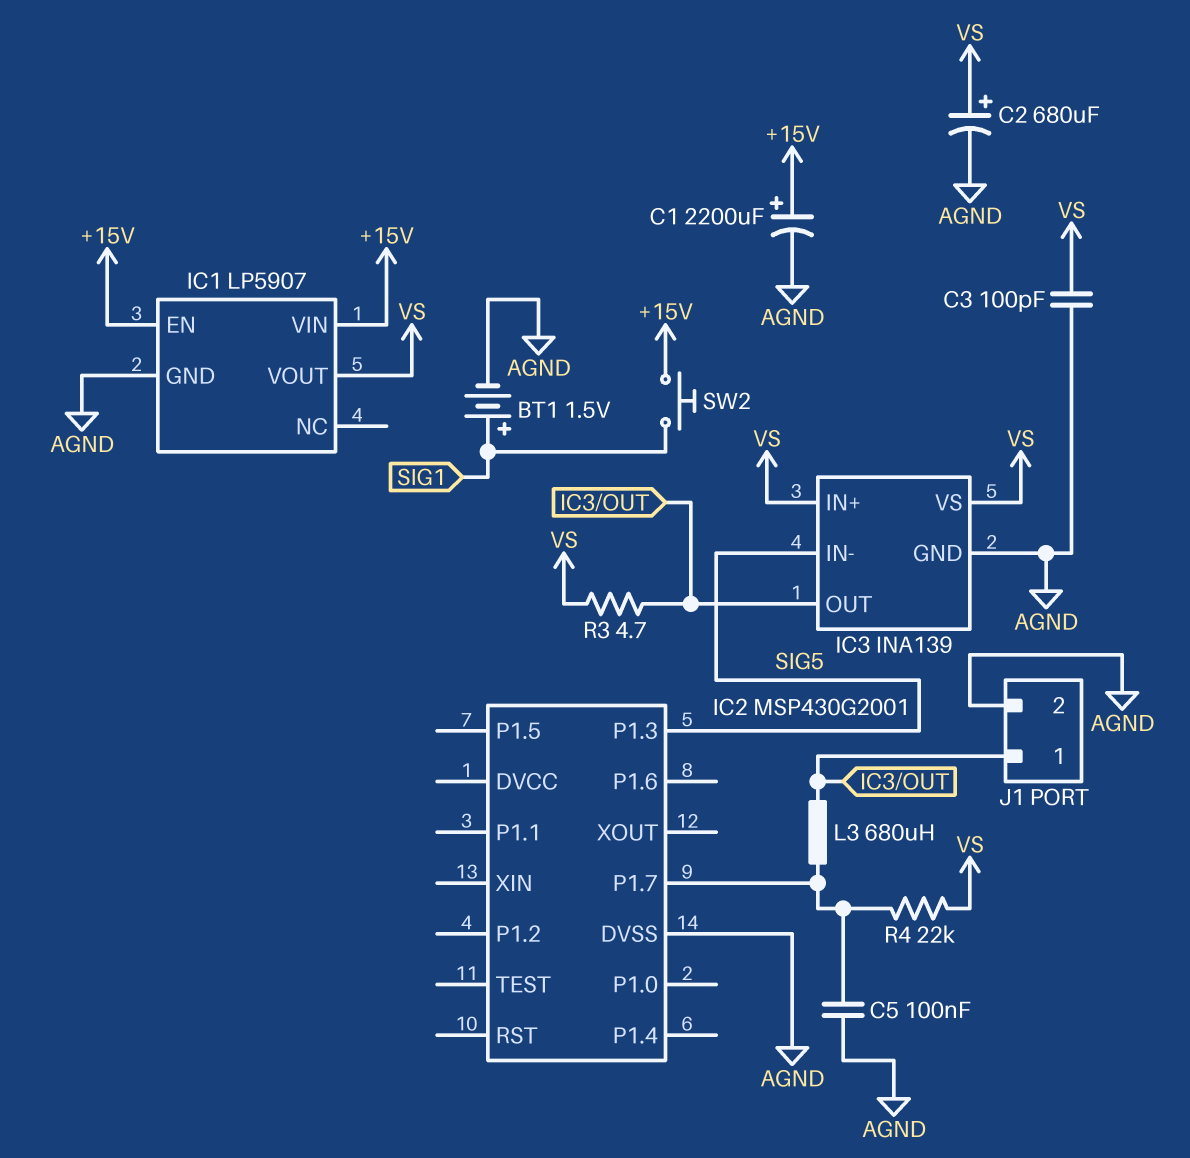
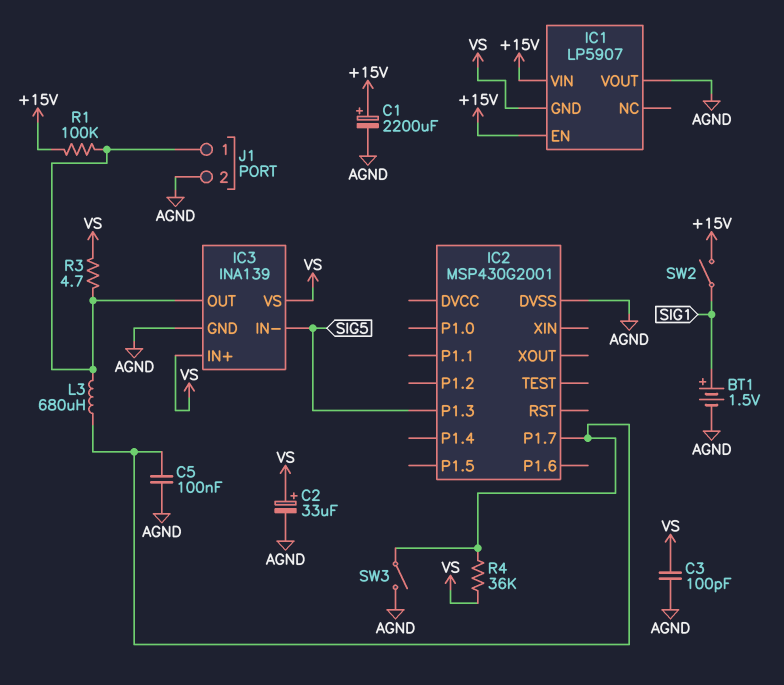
C2: 680uF (plus VS, minus AGND) -> 33uF (plus VS, minus AGND)
IC1 pin GND: AGND -> VS
IC1 pin VOUT: VS -> AGND
R1: none -> 100k (+15V, IC3/OUT)
R4: 22k (IC2/P1.7, VS) -> 36k (IC2/P1.7, VS)
SW2: button (+15V, SIG1) -> switch (+15V, SIG1)
SW3: none -> switch (AGND, IC2/P1.7)

